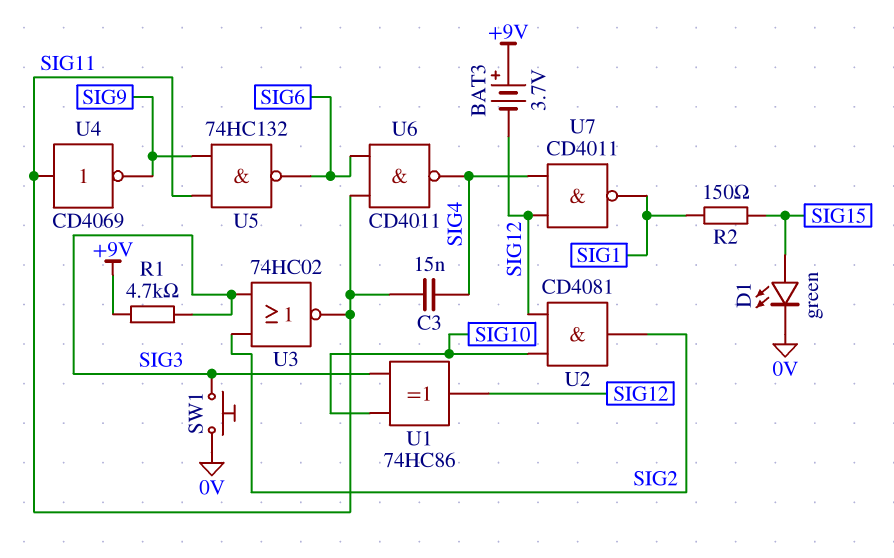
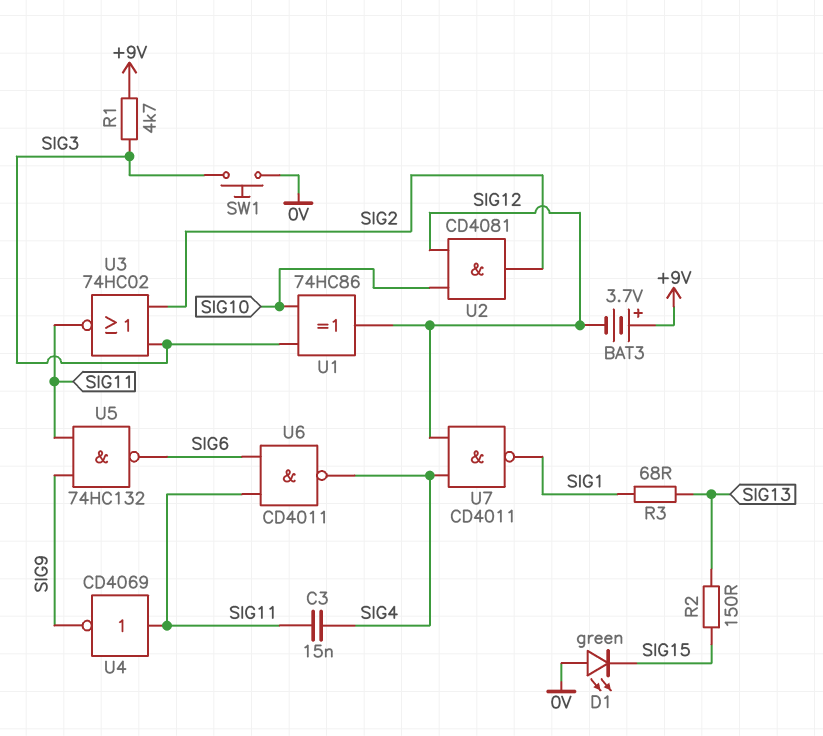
D1: LED green (A SIG15, K 0V) -> LED green (A 0V, K SIG15)
R2: 150 (SIG1, SIG15) -> 150 (SIG13, SIG15)
R3: none -> 68 (SIG1, SIG13)

